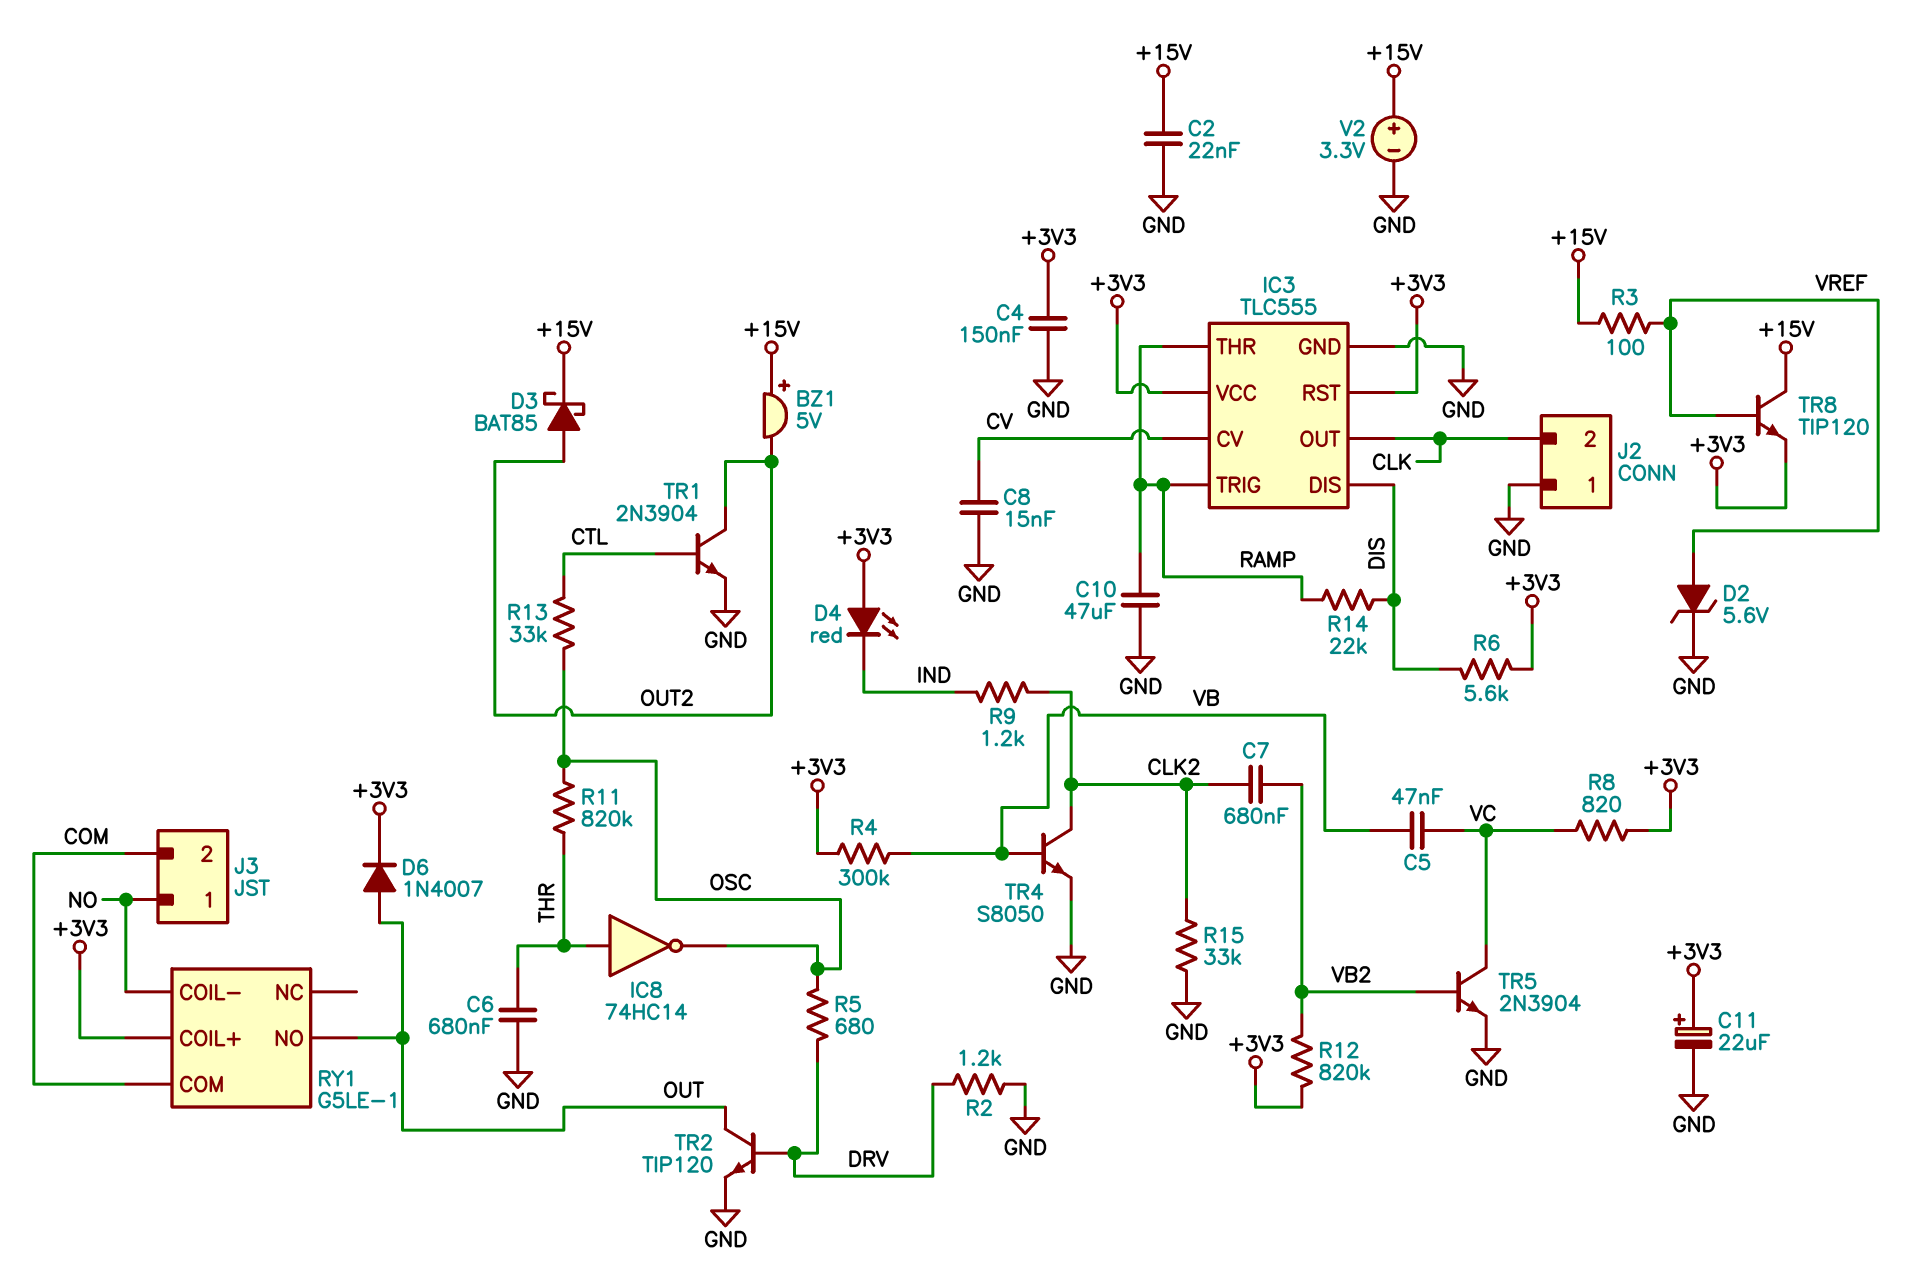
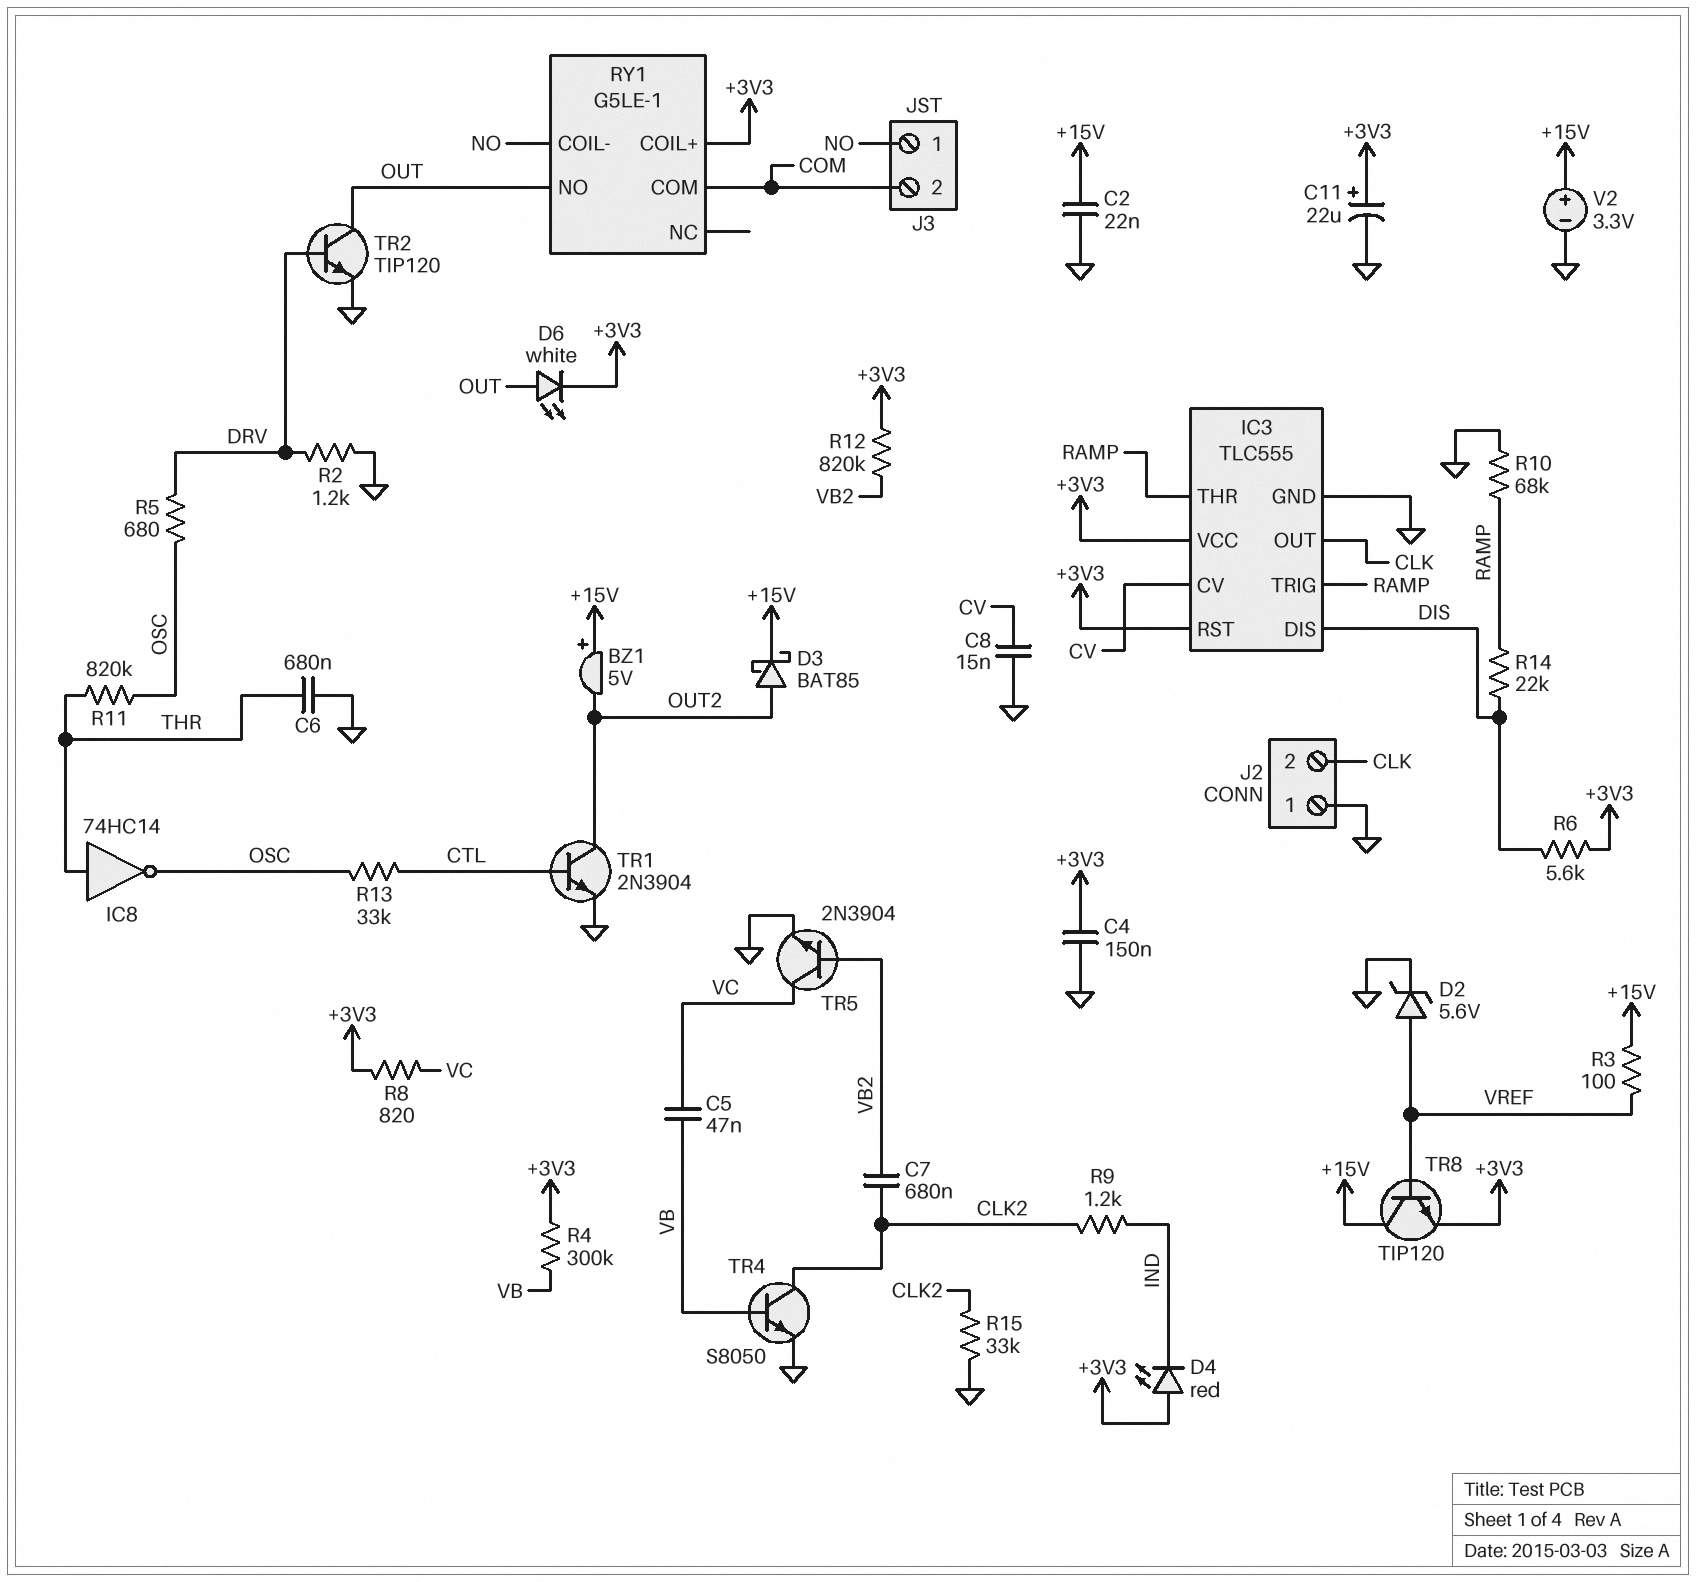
C10: 47uF (GND, RAMP) -> none
D6: diode 1N4007 (A OUT, K +3V3) -> LED white (A OUT, K +3V3)
R10: none -> 68k (GND, RAMP)

